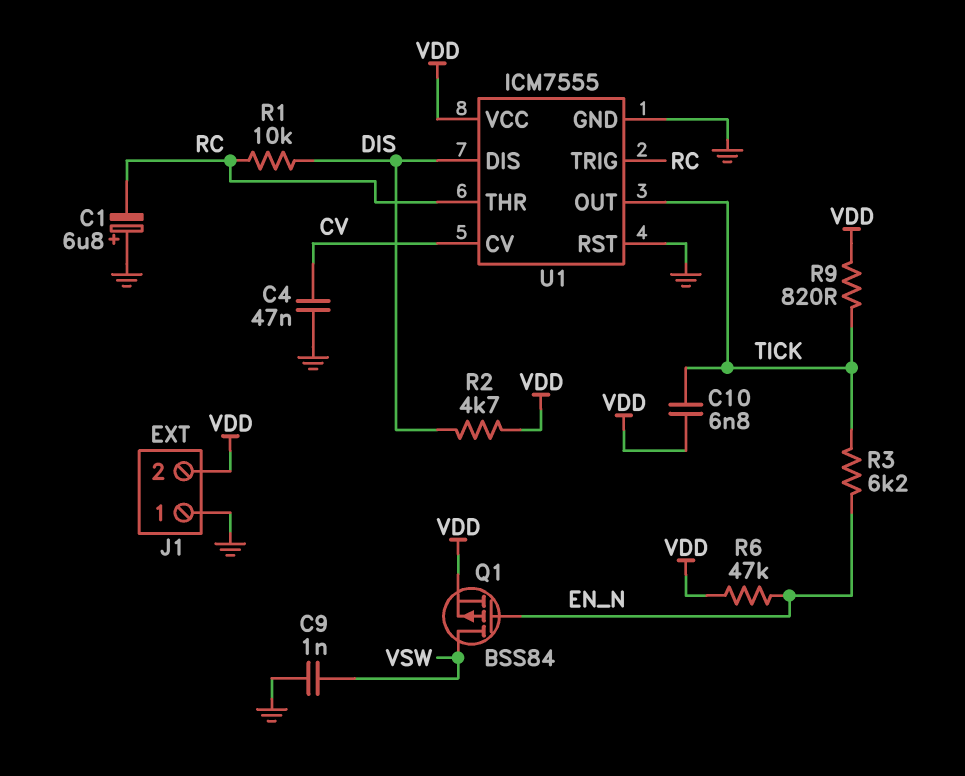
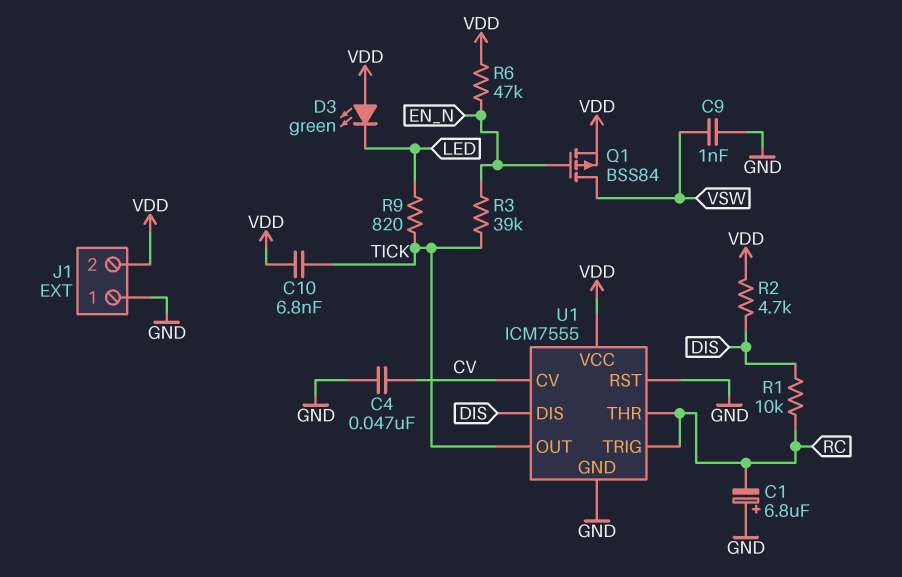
D3: none -> LED green (A VDD, K LED)
R3: 6.2k (EN_N, TICK) -> 39k (EN_N, TICK)
R9: 820 (TICK, VDD) -> 820 (LED, TICK)

